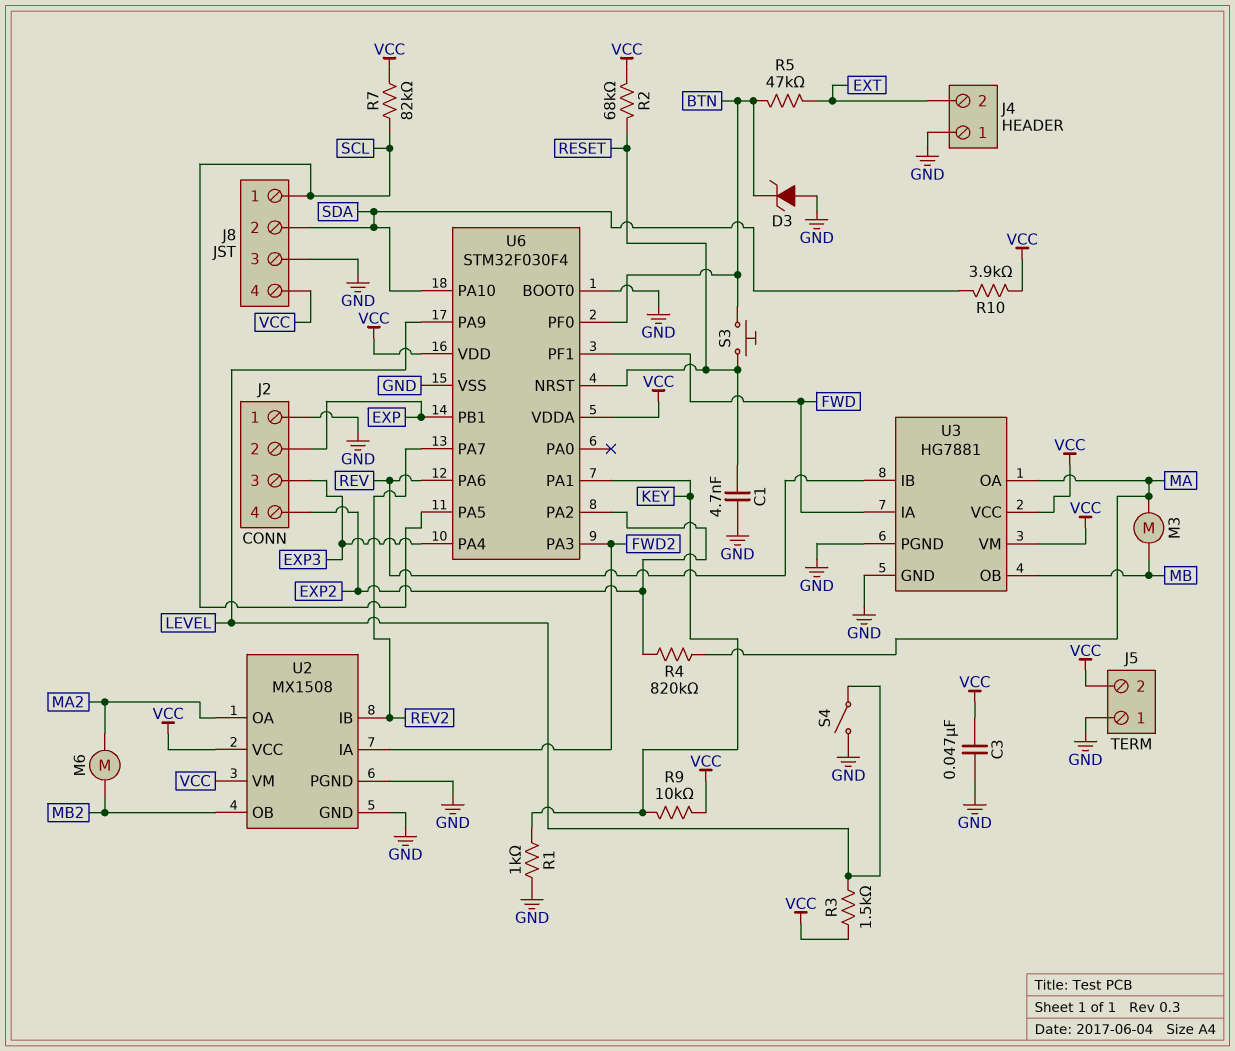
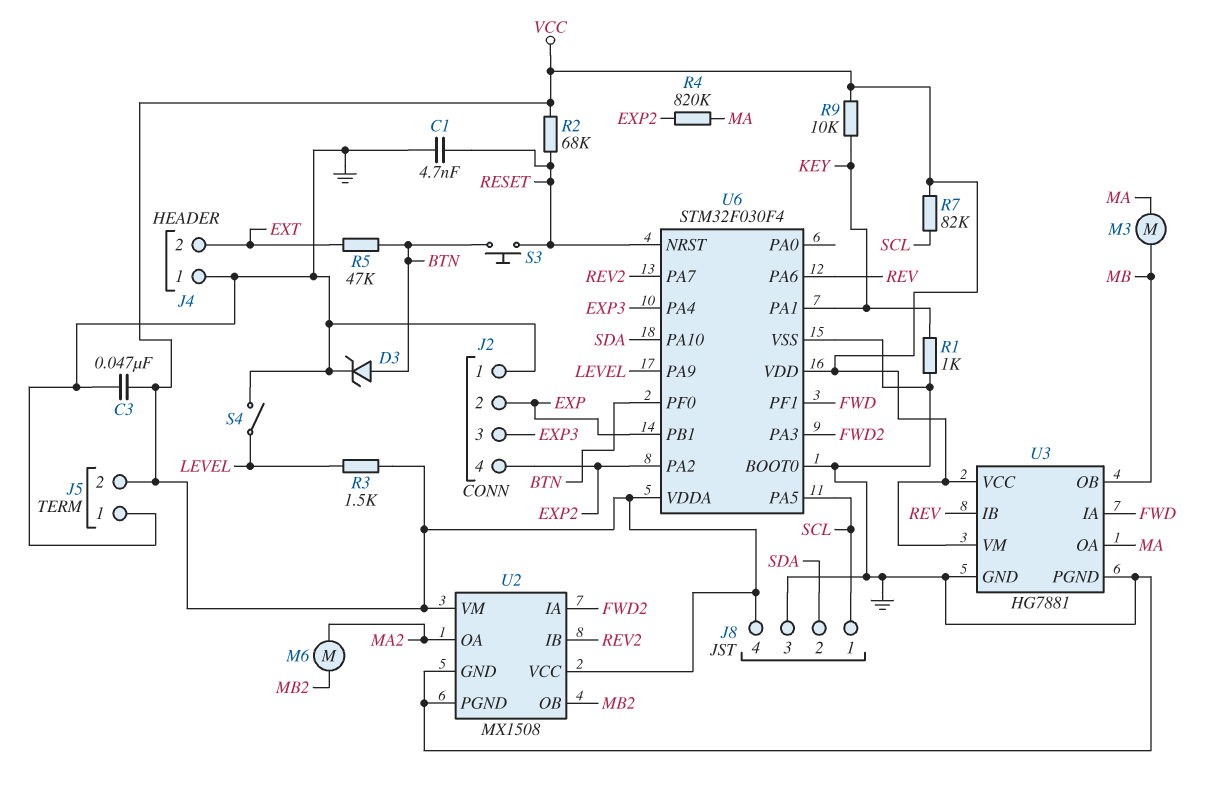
D3: zener (A GND, K BTN) -> zener (A BTN, K GND)
R10: 3.9k (SDA, VCC) -> none

